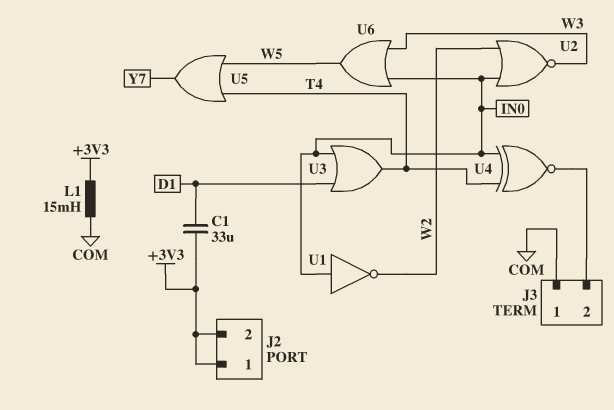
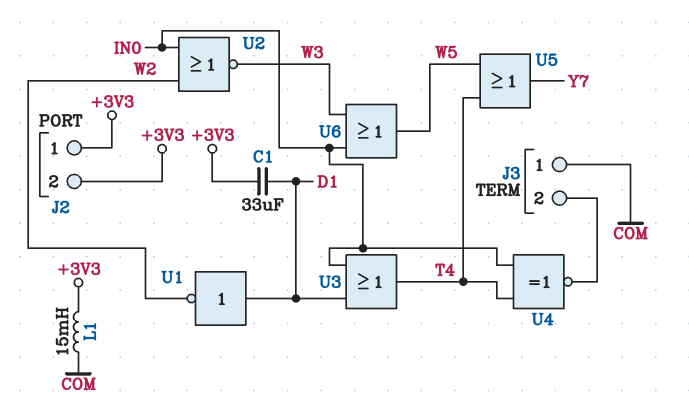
U1: NOT (in IN0, out W2) -> NOT (in D1, out W2)

